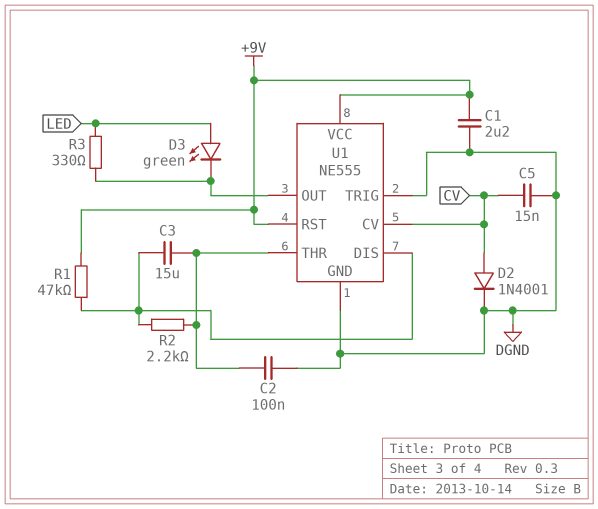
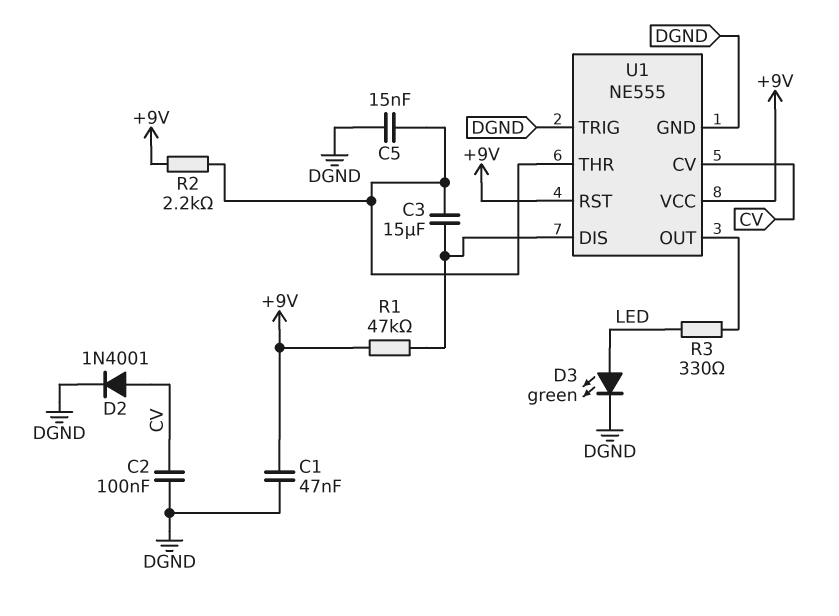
C1: 2.2uF (+9V, DGND) -> 47nF (+9V, DGND)
C2: 100nF (DGND, U1/THR) -> 100nF (CV, DGND)
C5: 15nF (CV, DGND) -> 15nF (DGND, U1/THR)
D3: LED green (A LED, K U1/OUT) -> LED green (A LED, K DGND)
R2: 2.2k (U1/DIS, U1/THR) -> 2.2k (+9V, U1/THR)

